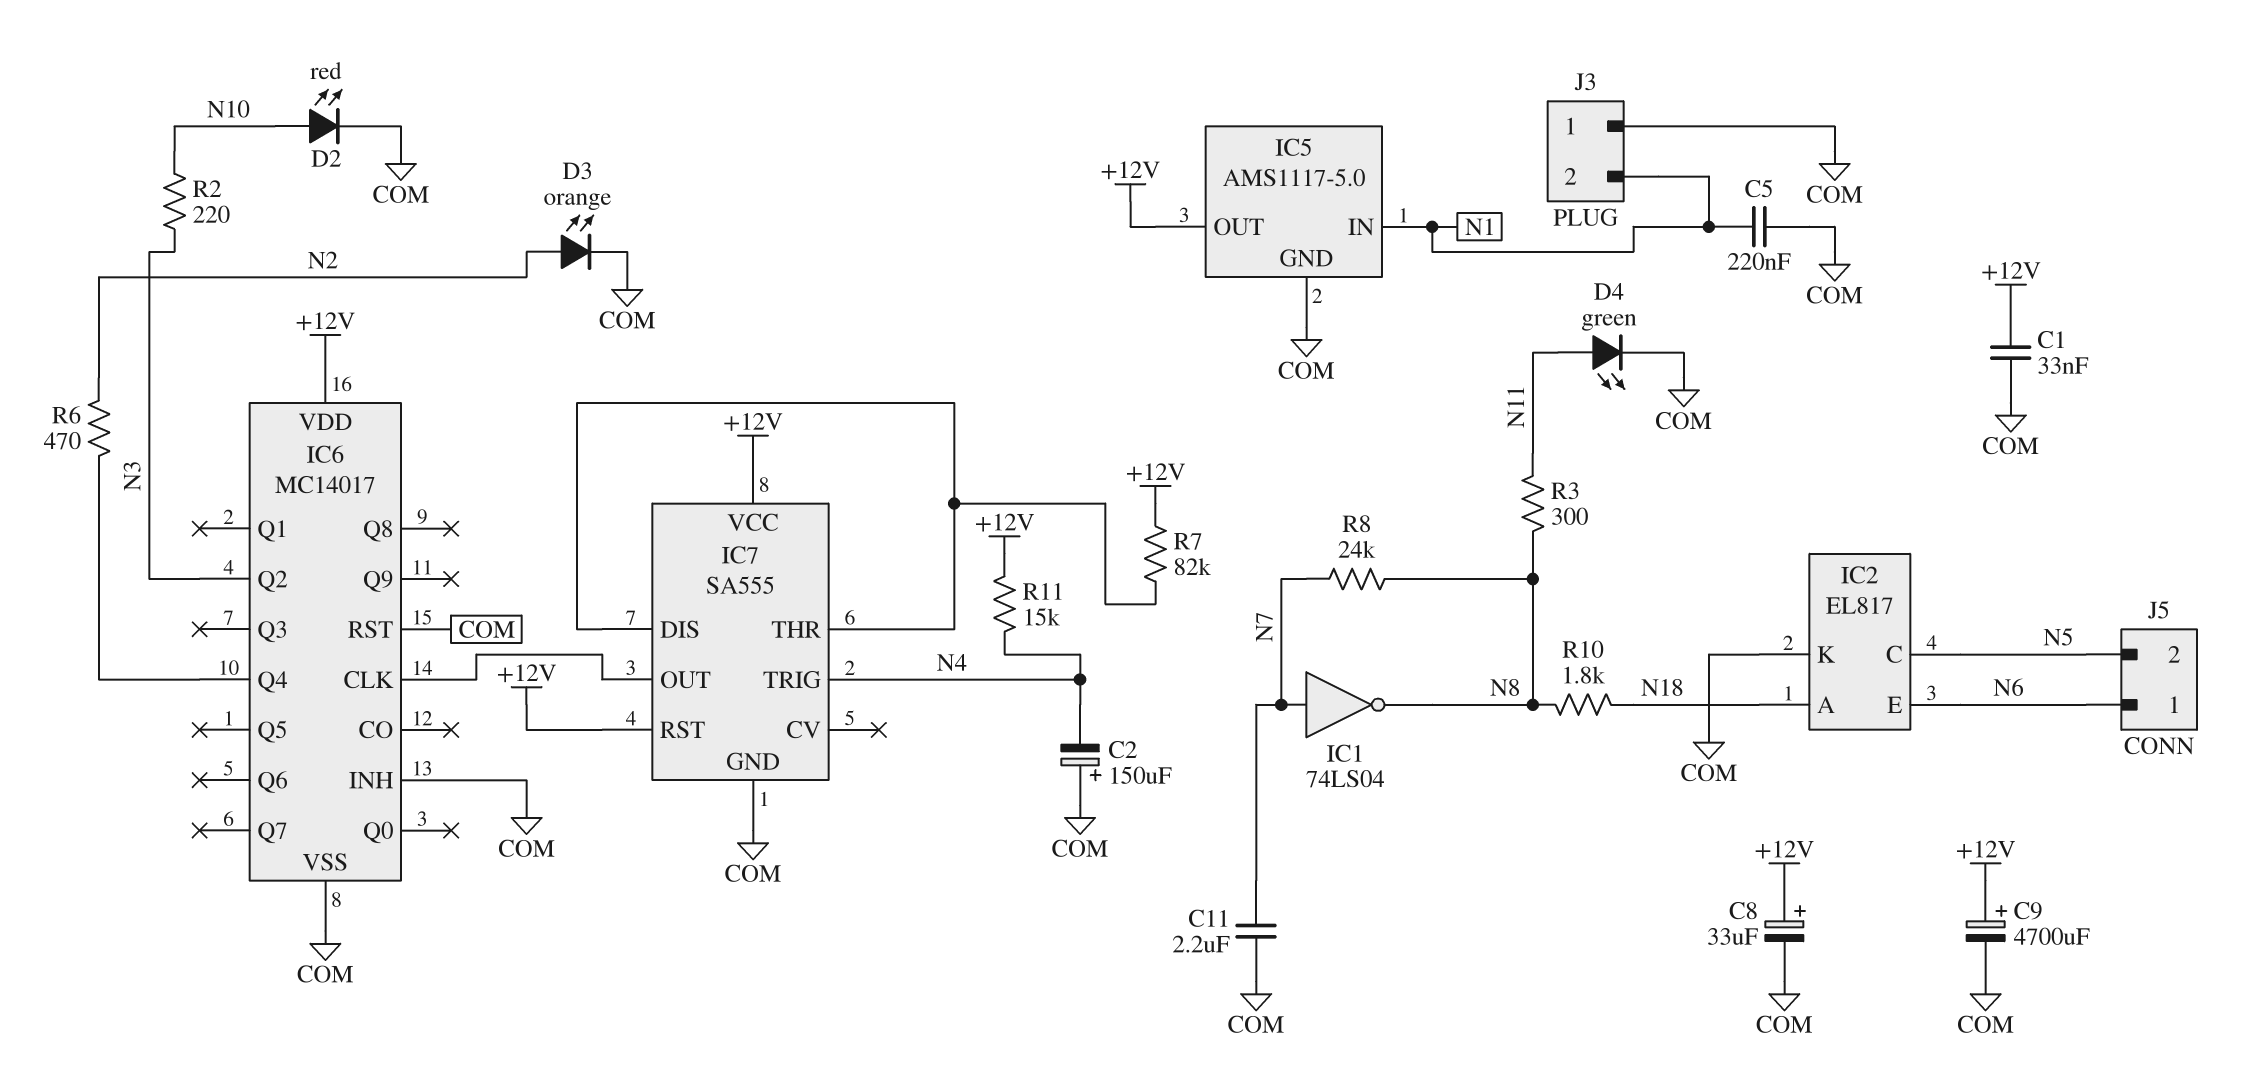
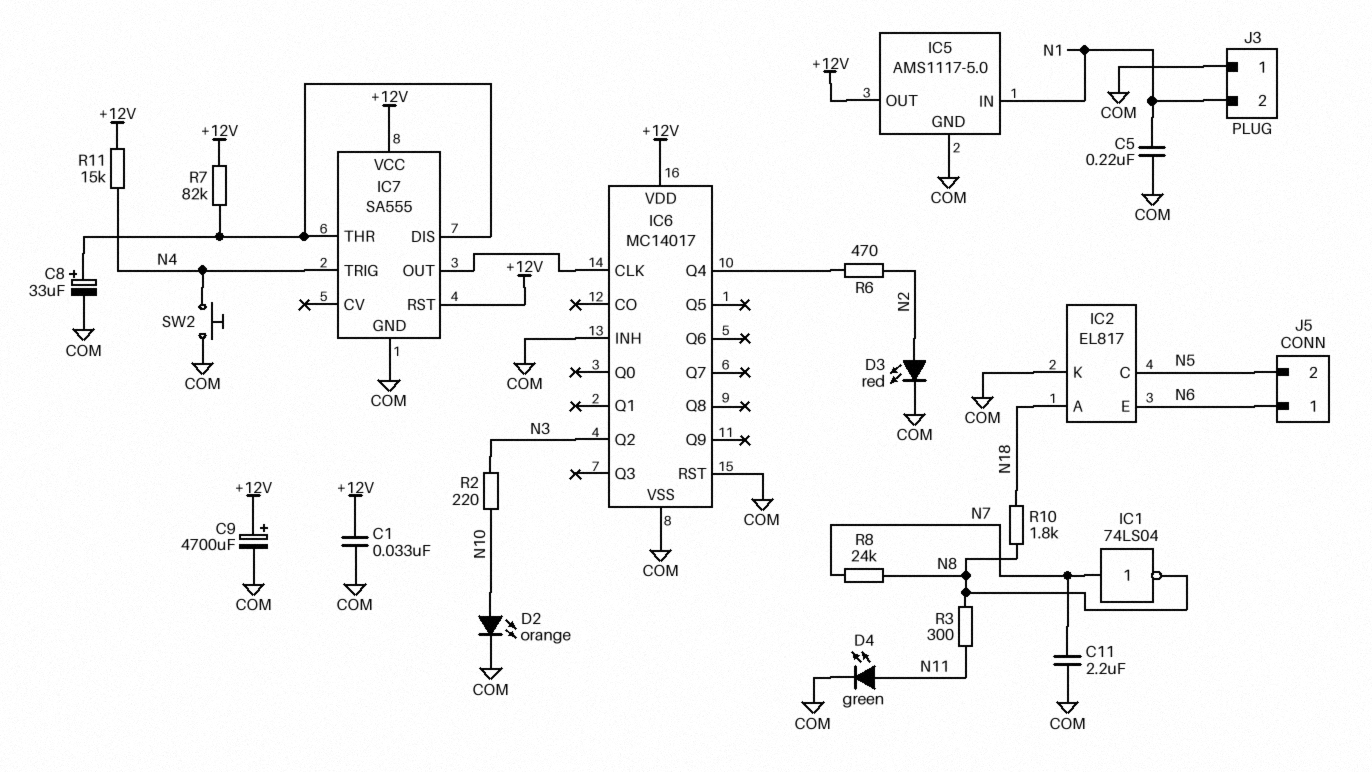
C2: 150uF (plus COM, minus N4) -> none
C8: 33uF (plus +12V, minus COM) -> 33uF (plus IC7/DIS, minus COM)
D2: LED red (A N10, K COM) -> LED orange (A N10, K COM)
D3: LED orange (A N2, K COM) -> LED red (A N2, K COM)
SW2: none -> button (COM, N4)

